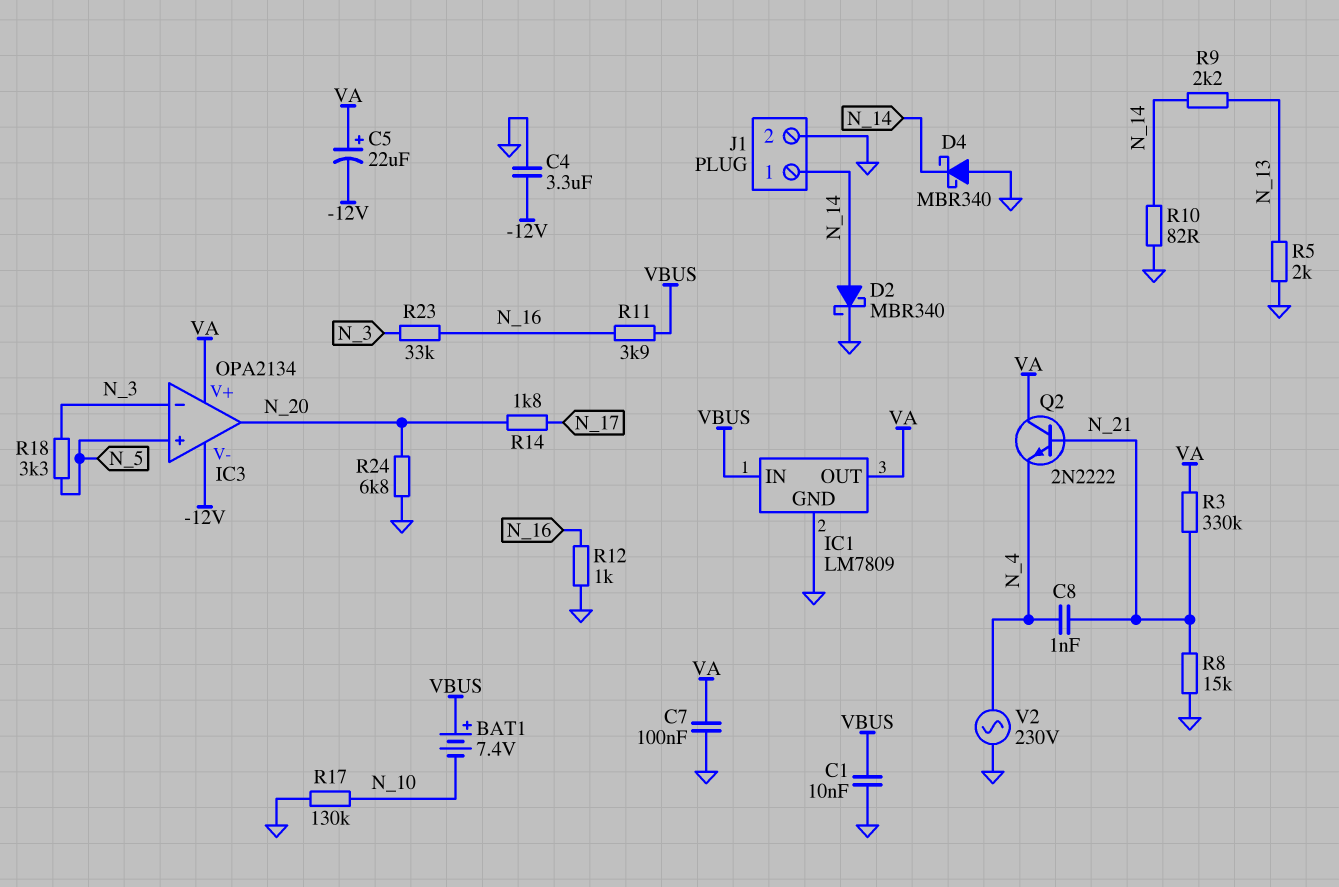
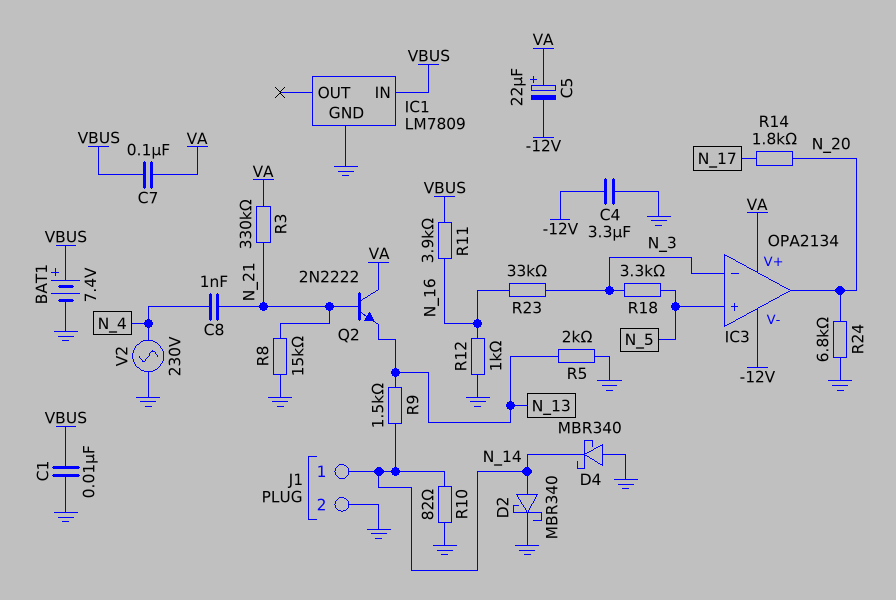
BAT1: 7.4V (plus VBUS, minus N_10) -> 7.4V (plus VBUS, minus GND)
C7: 100nF (GND, VA) -> 100nF (VA, VBUS)
IC1 pin OUT: VA -> none
Q2: NPN 2N2222 (B N_21, C VA, E N_4) -> NPN 2N2222 (B N_21, C VA, E N_13)
R9: 2.2k (N_13, N_14) -> 1.5k (N_13, N_14)
R17: 130k (GND, N_10) -> none

